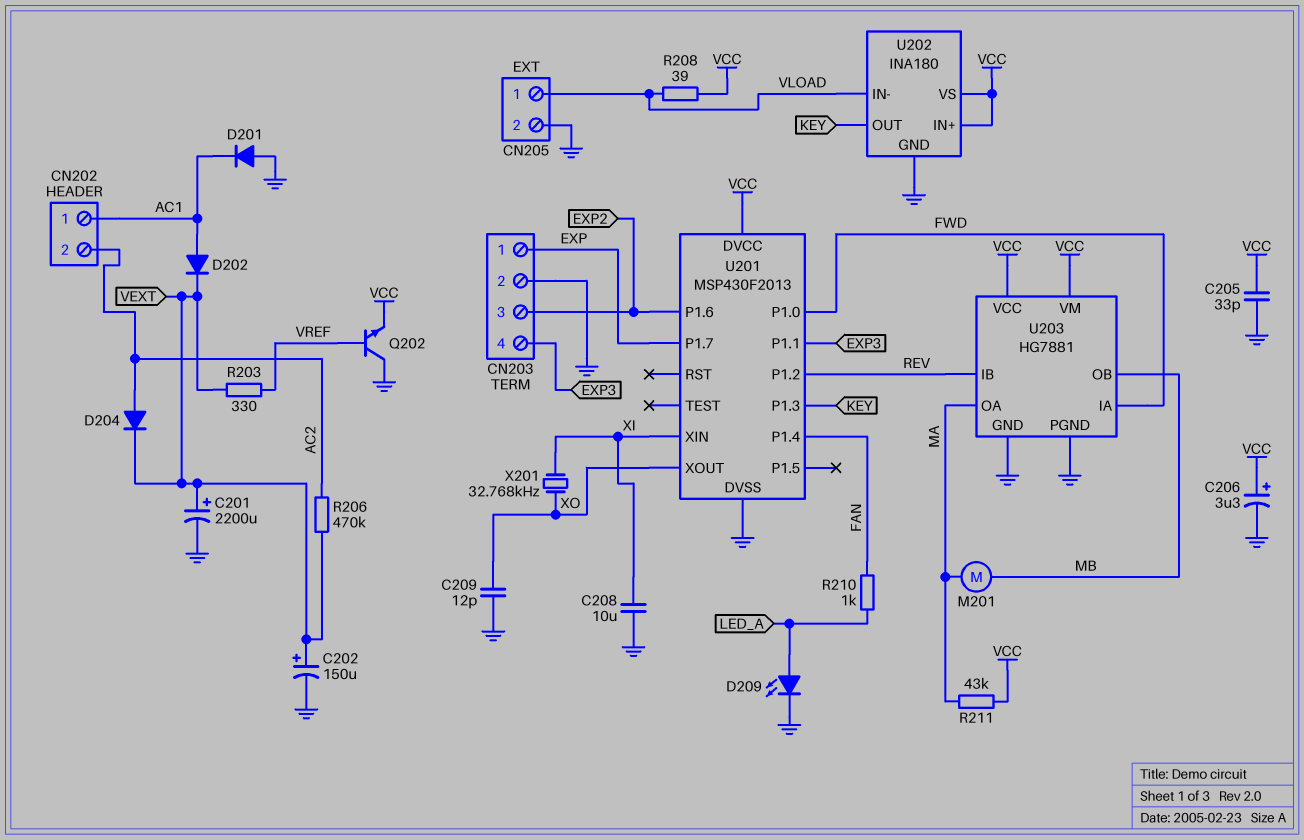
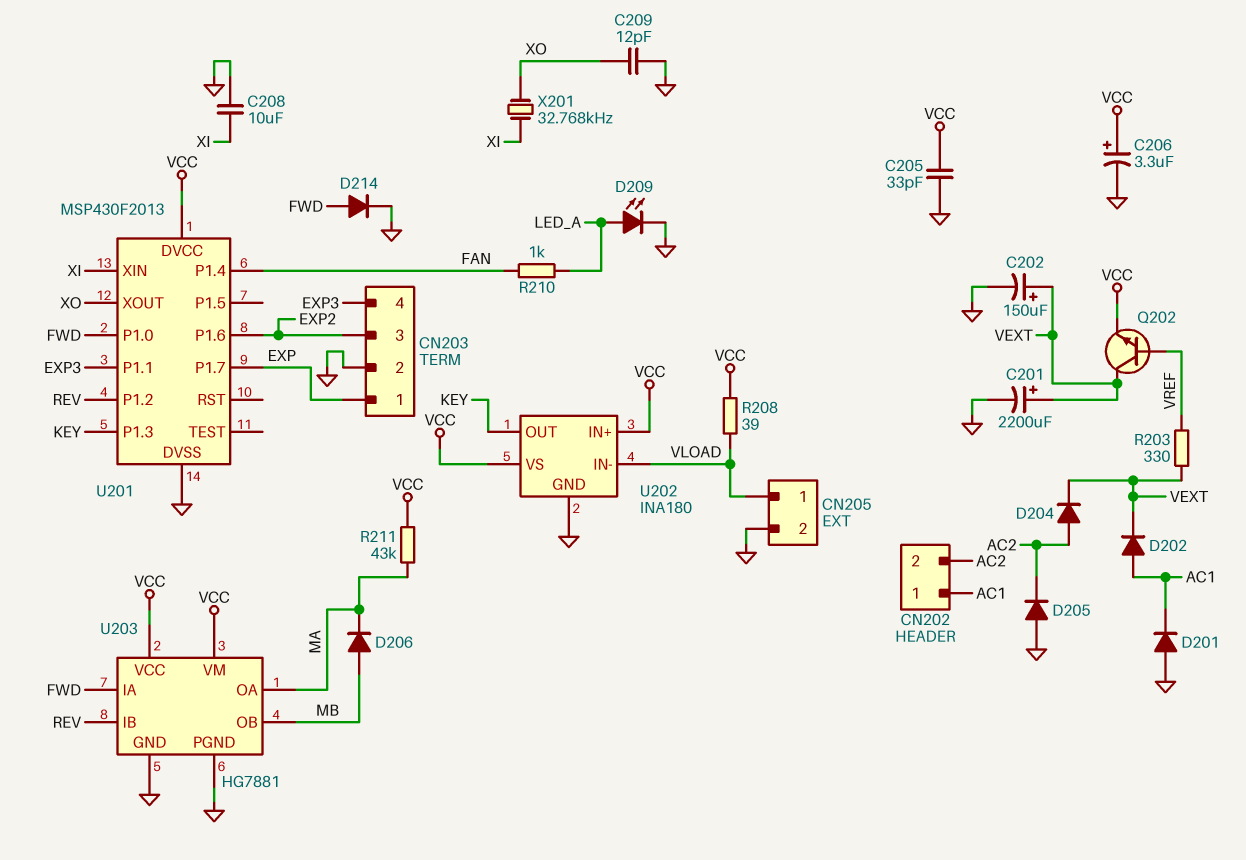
D205: none -> diode (A GND, K AC2)
D206: none -> diode (A MB, K MA)
D214: none -> diode (A FWD, K GND)
M201: motor (MA, MB) -> none
Q202: NPN (B VREF, C GND, E VCC) -> NPN (B VREF, C VEXT, E VCC)
R206: 470k (AC2, VEXT) -> none

